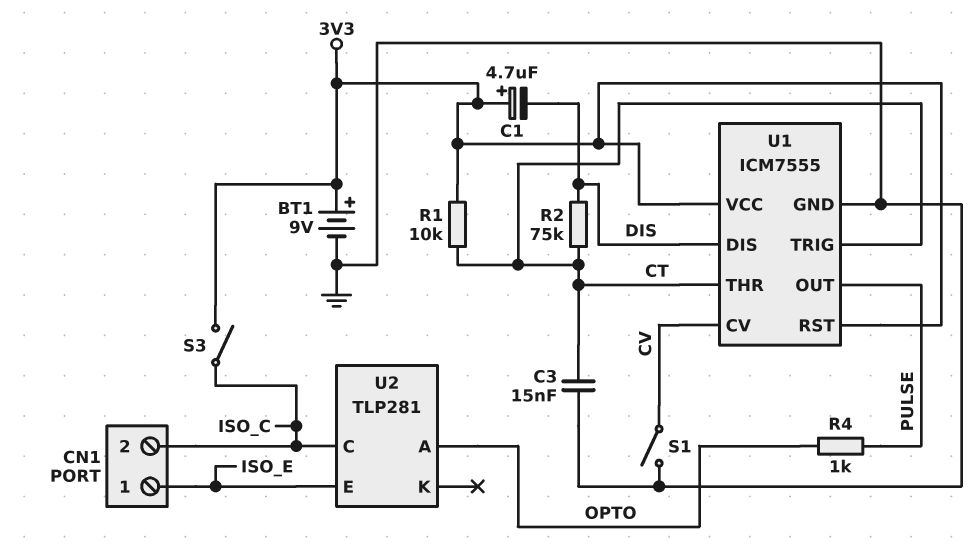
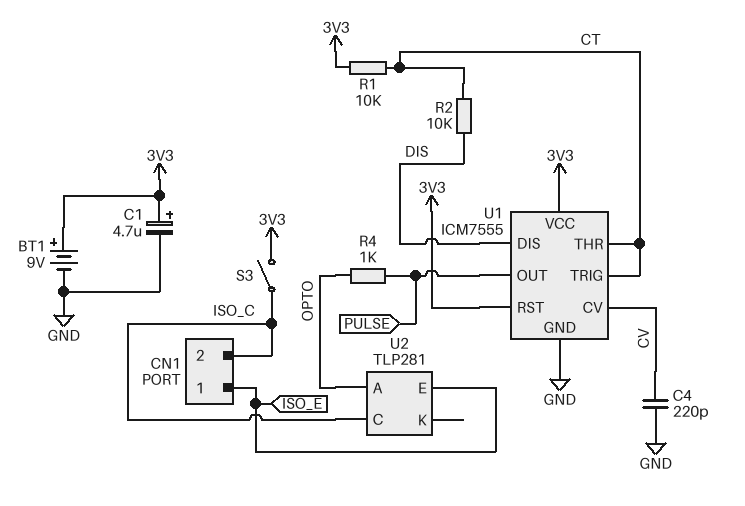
C1: 4.7uF (plus 3V3, minus DIS) -> 4.7uF (plus 3V3, minus GND)
C3: 15nF (CT, GND) -> none
C4: none -> 220pF (CV, GND)
R2: 75k (CT, DIS) -> 10k (CT, DIS)
S1: switch (CV, GND) -> none

